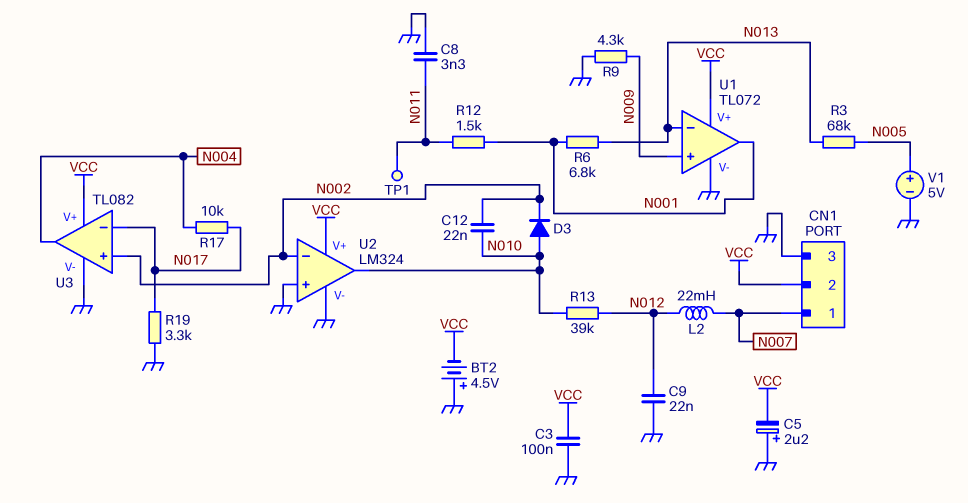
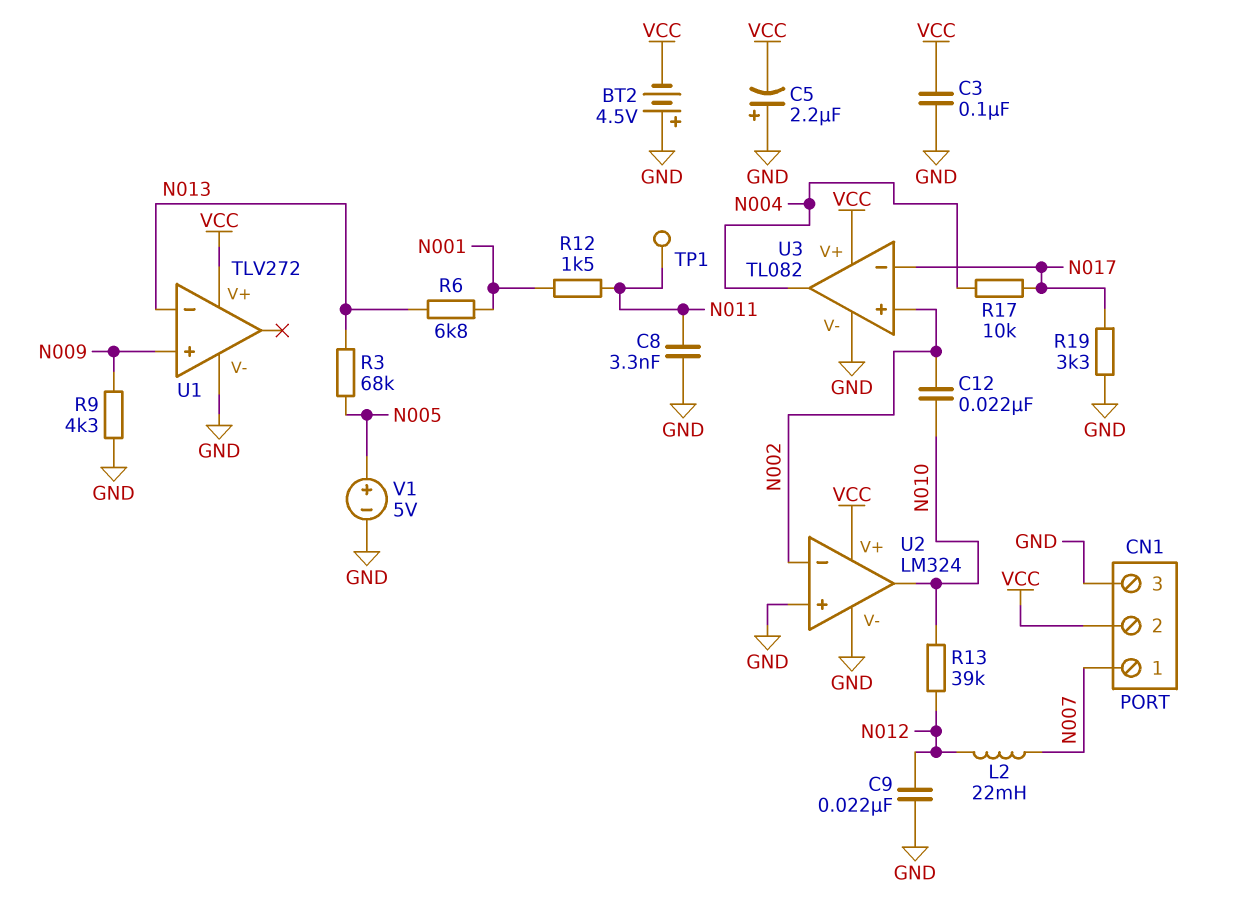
D3: diode (A N010, K N002) -> none
U1: TL072 -> TLV272
U1 pin out: N001 -> none

